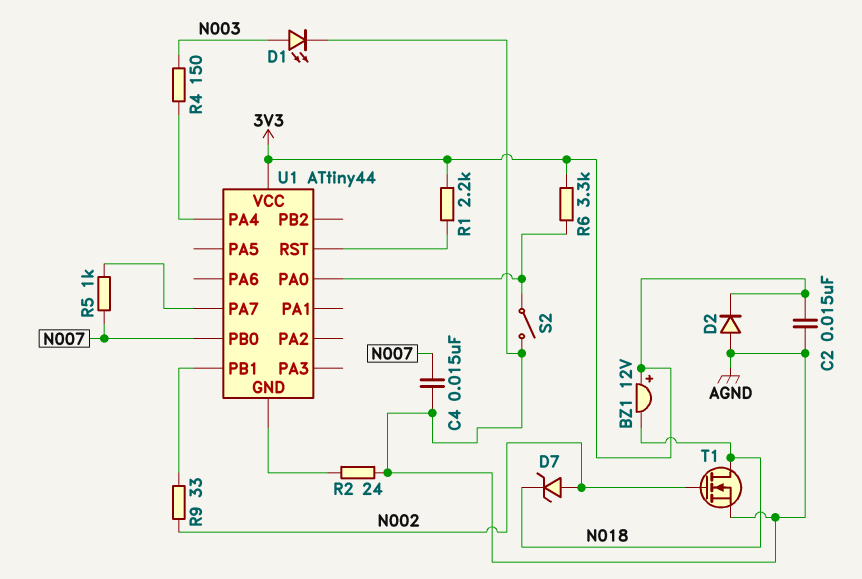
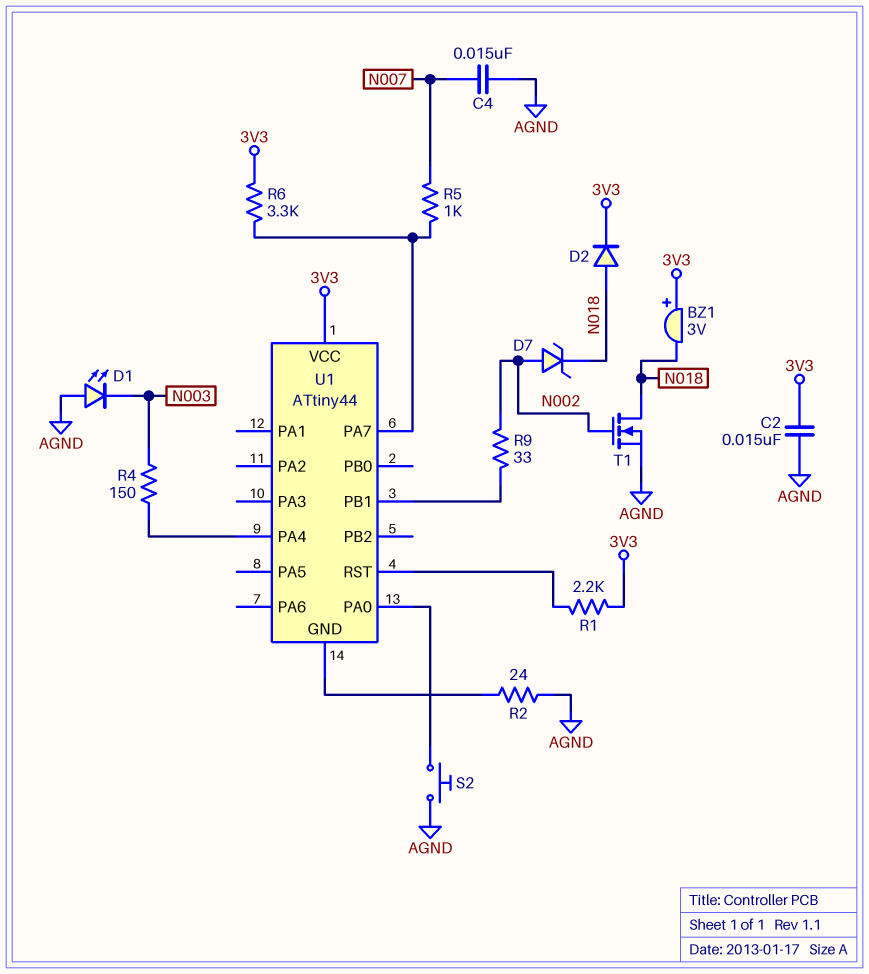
BZ1: buzzer 12V (plus 3V3, minus N018) -> buzzer 3V (plus 3V3, minus N018)
D1: LED (A N003, K AGND) -> LED (A AGND, K N003)
D2: diode (A AGND, K 3V3) -> diode (A N018, K 3V3)
R6: 3.3k (3V3, U1/PA0) -> 3.3k (3V3, U1/PA7)
S2: switch (AGND, U1/PA0) -> button (AGND, U1/PA0)
U1 pin PB0: N007 -> none

